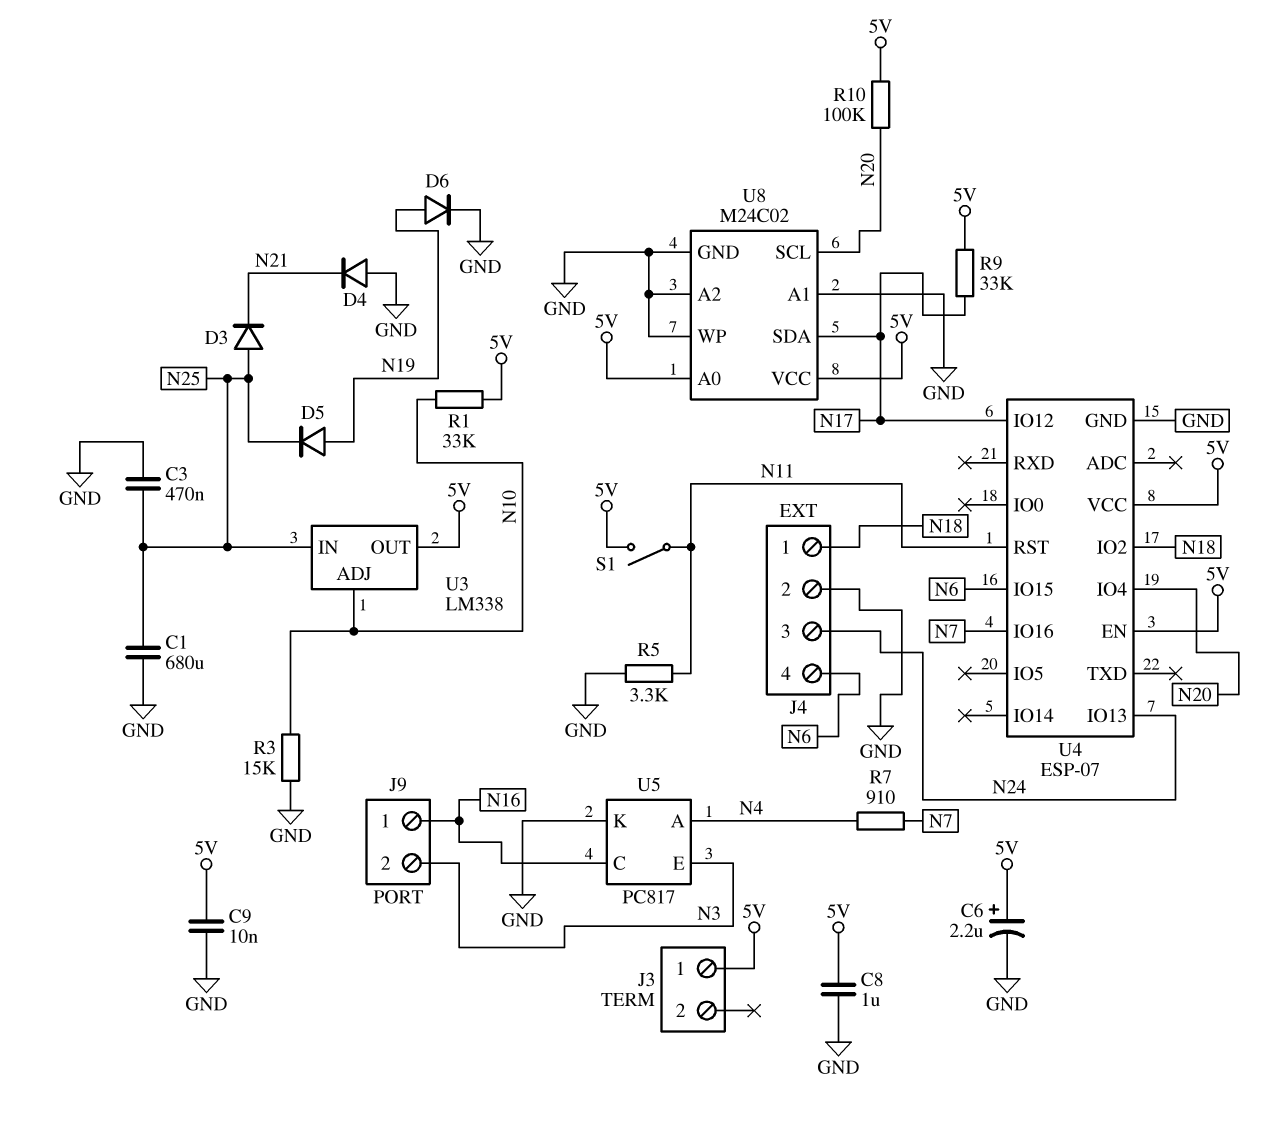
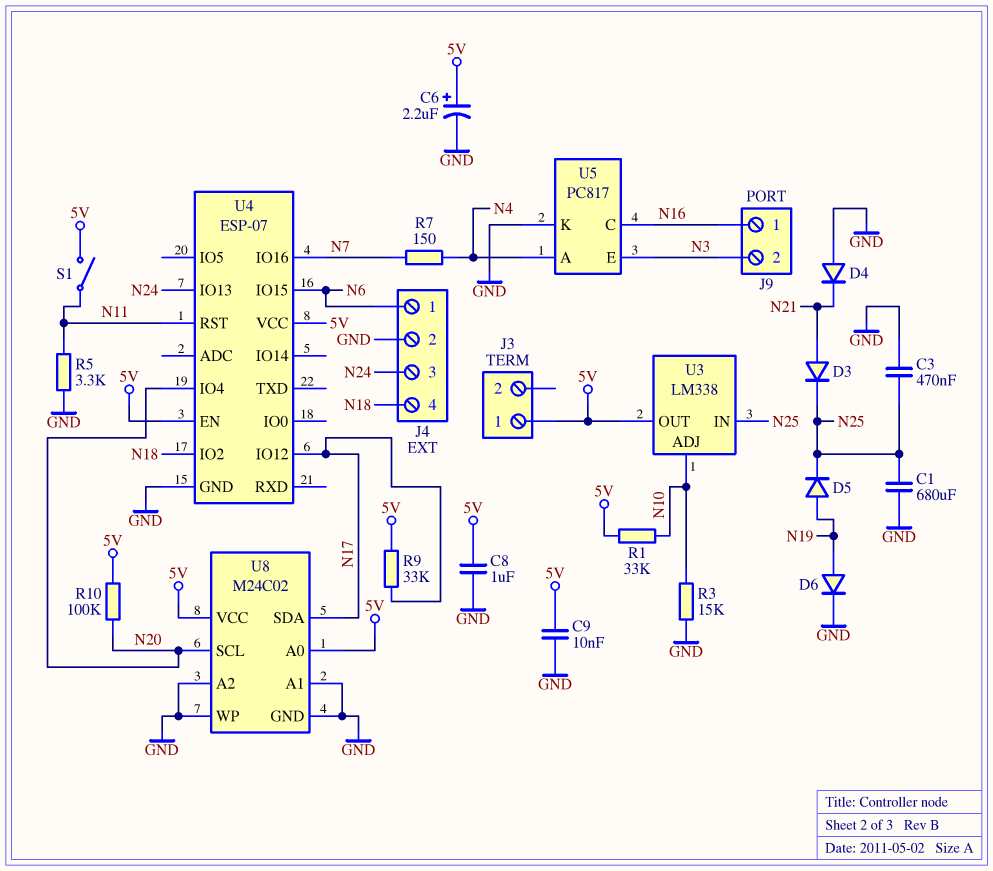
D3: diode (A N25, K N21) -> diode (A N21, K N25)
J4 pin 1: N18 -> N6
J4 pin 4: N6 -> N18
R7: 910 (N4, N7) -> 150 (N4, N7)

